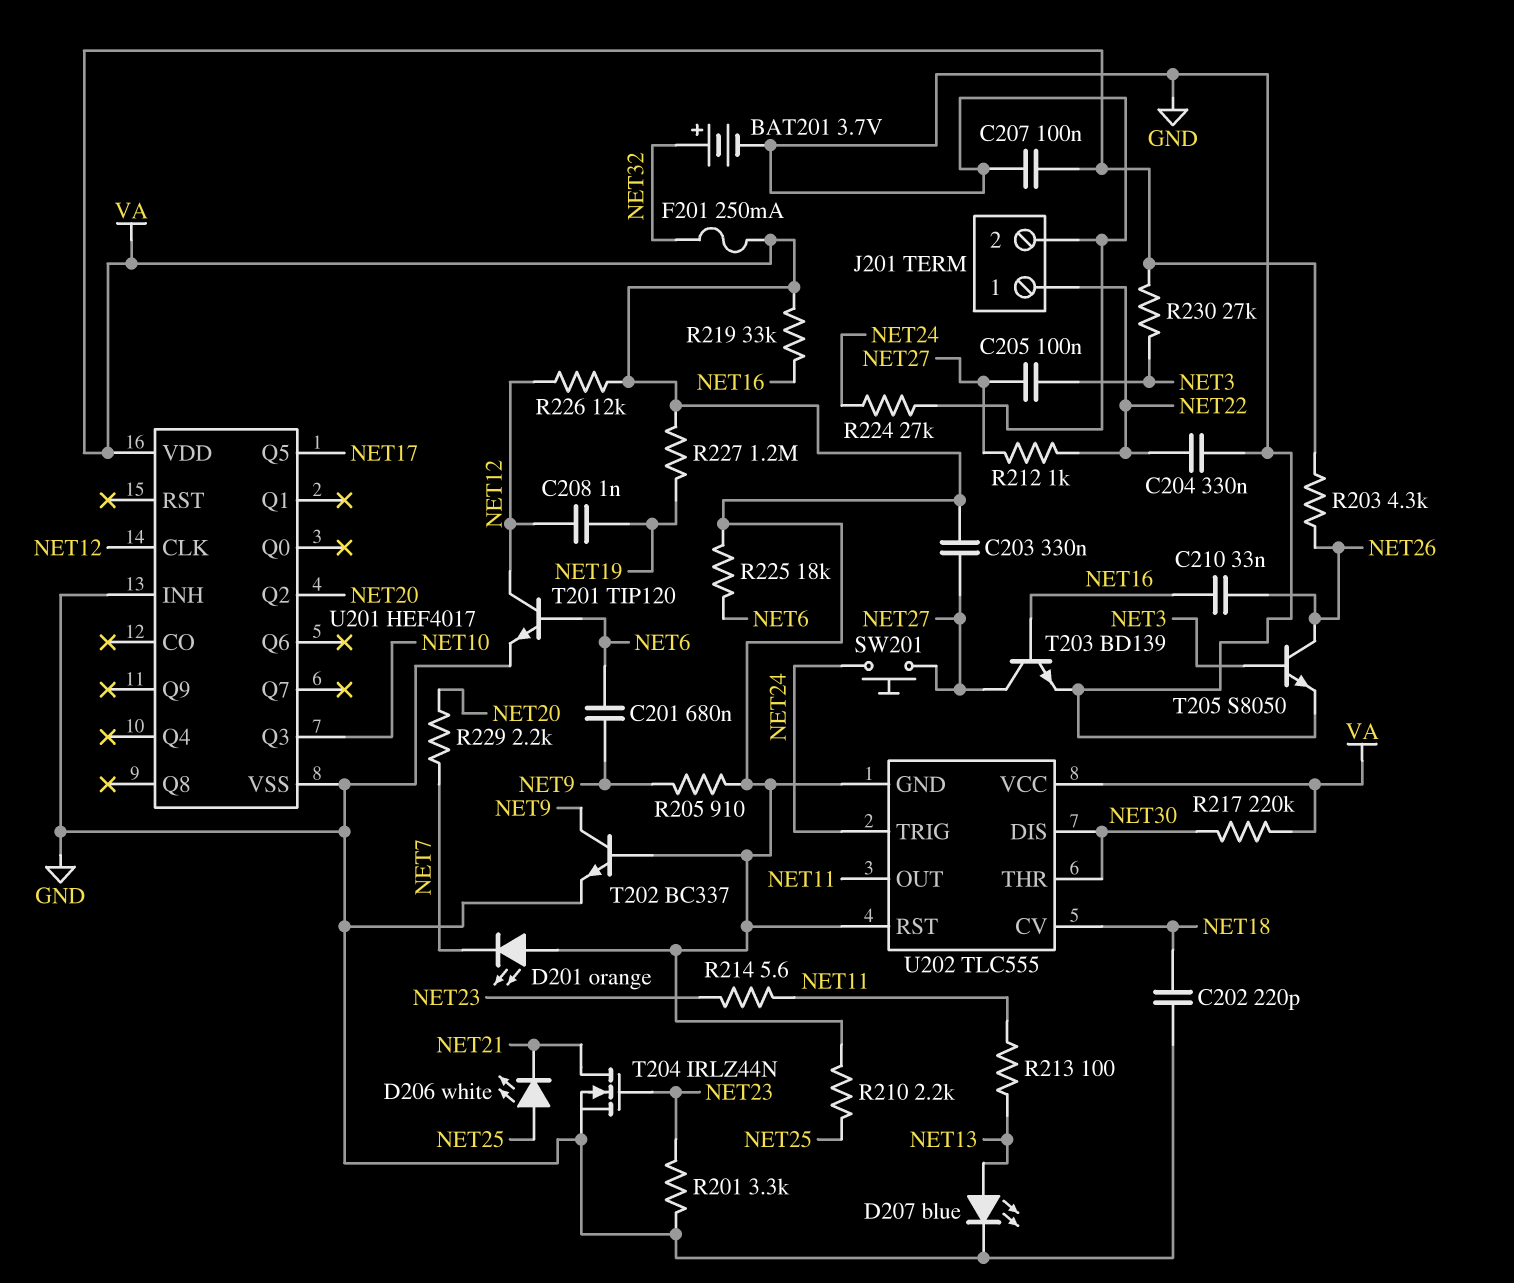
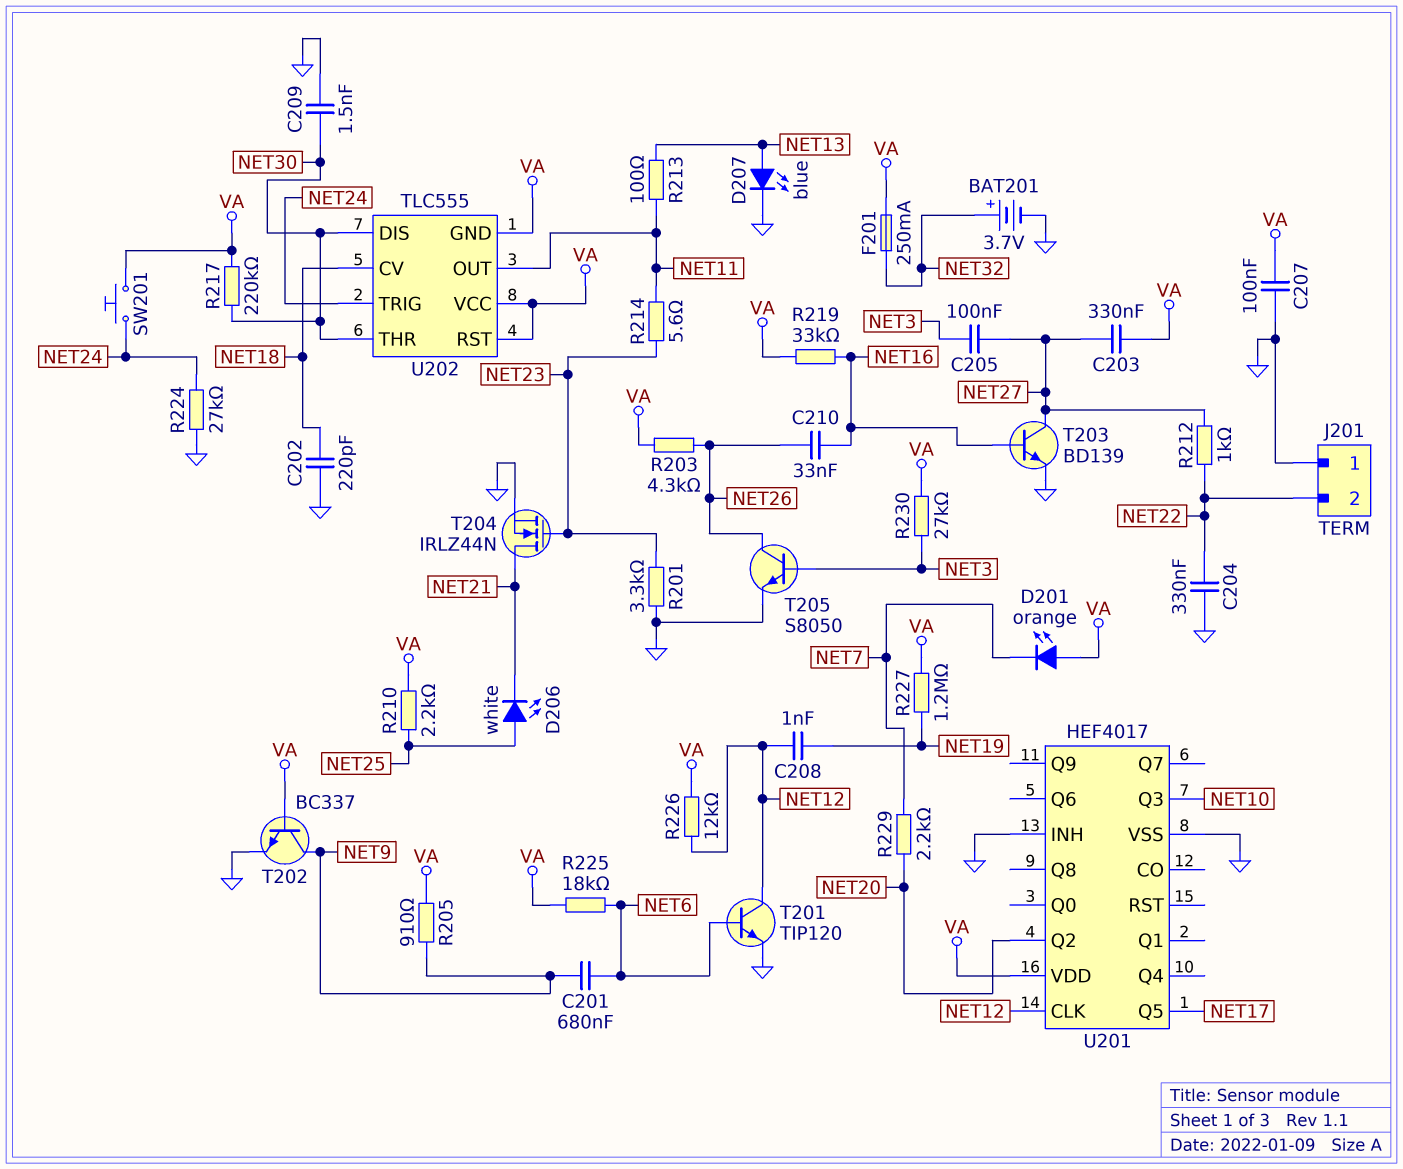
C209: none -> 1.5nF (GND, NET30)
J201 pin 1: NET22 -> GND
J201 pin 2: GND -> NET22
SW201: button (NET24, NET27) -> button (NET24, VA)

